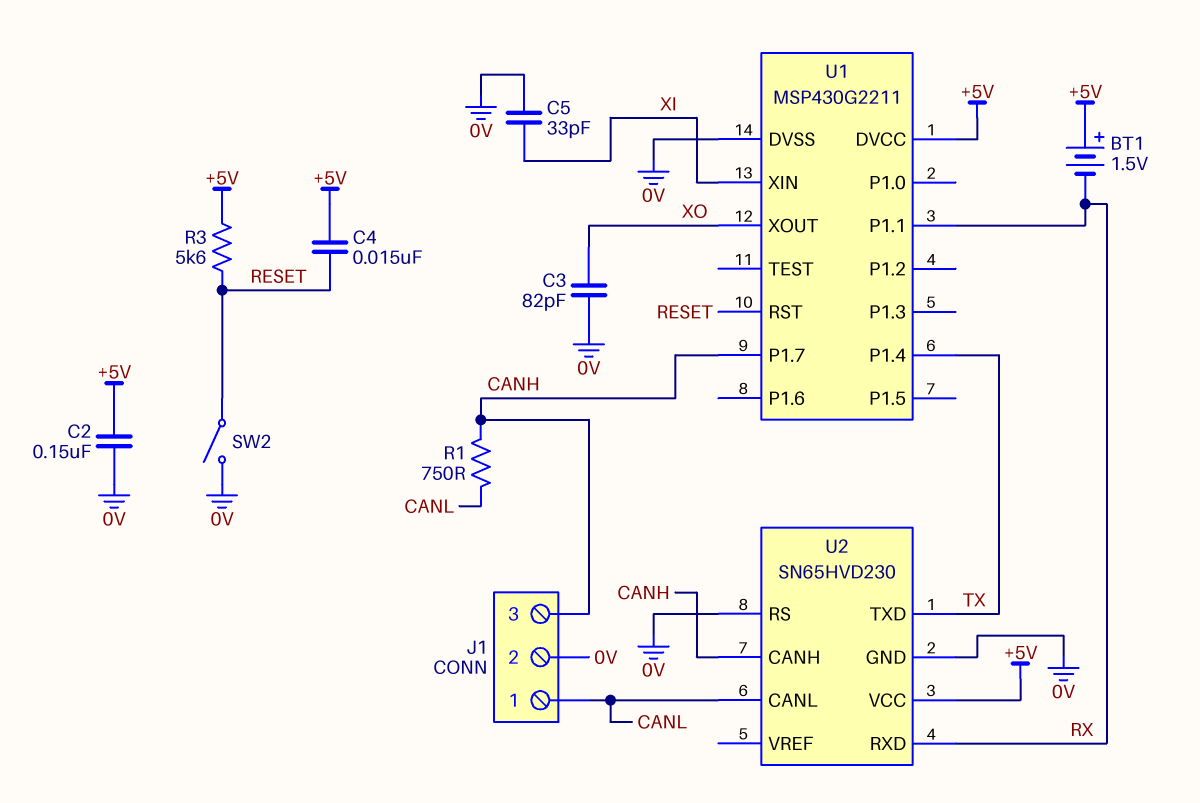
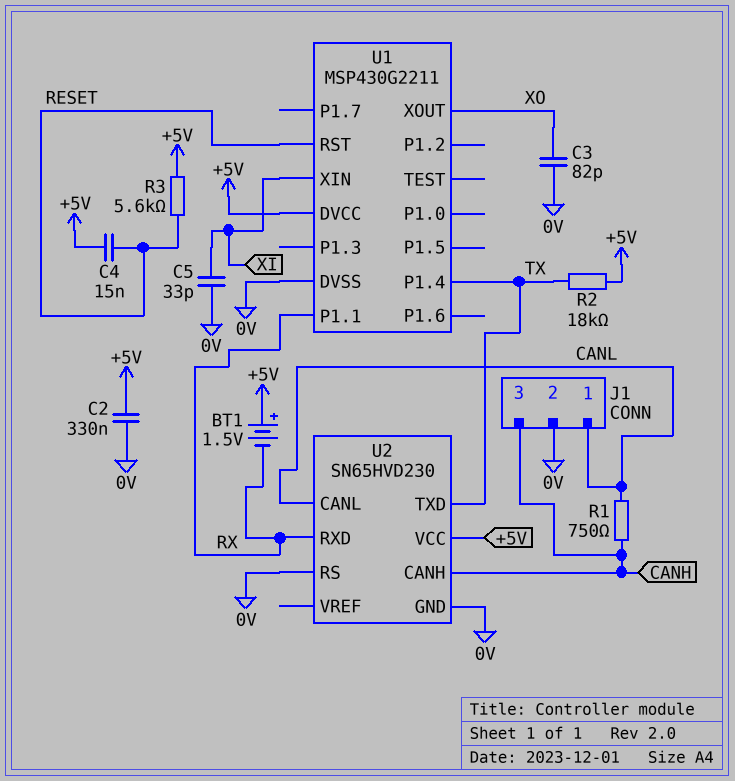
C2: 150nF (+5V, 0V) -> 330nF (+5V, 0V)
R2: none -> 18k (+5V, TX)
SW2: switch (0V, RESET) -> none
U1 pin P1.7: CANH -> none

